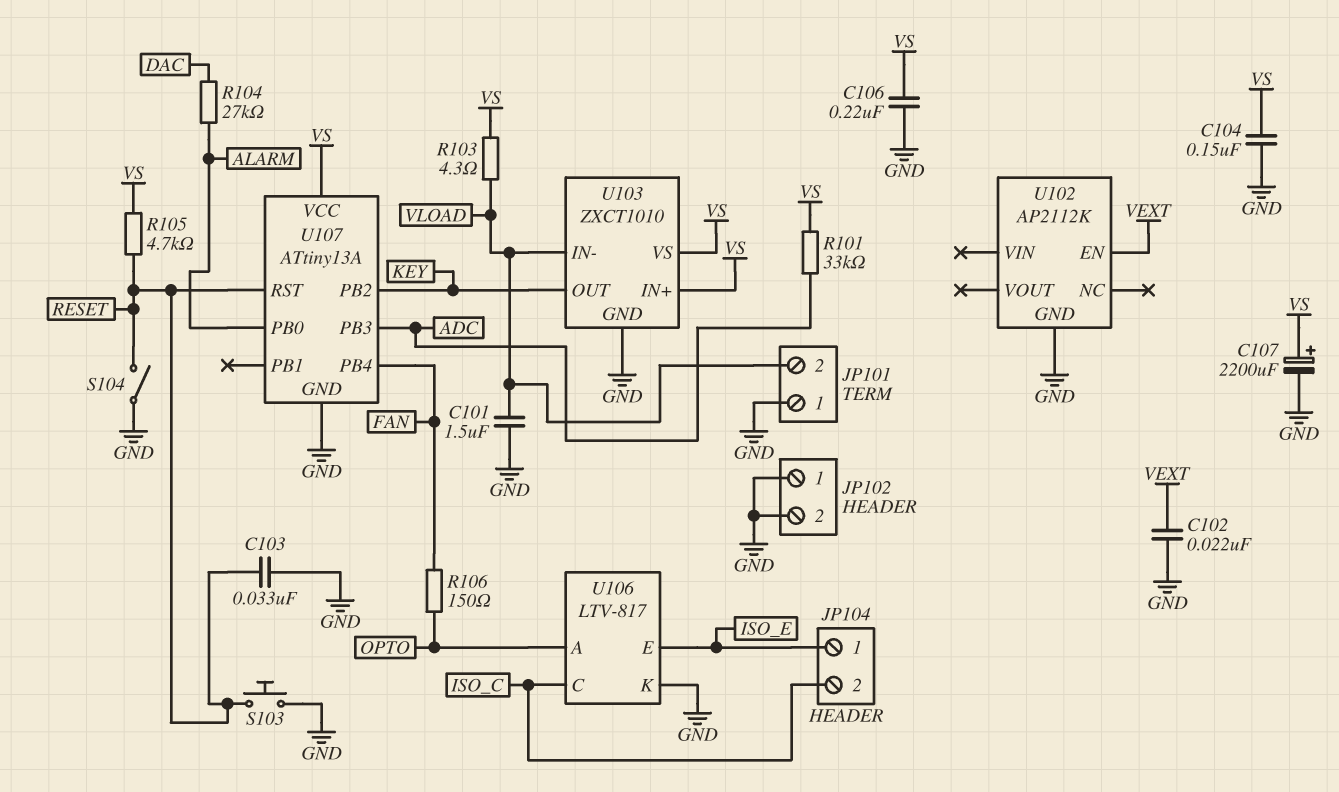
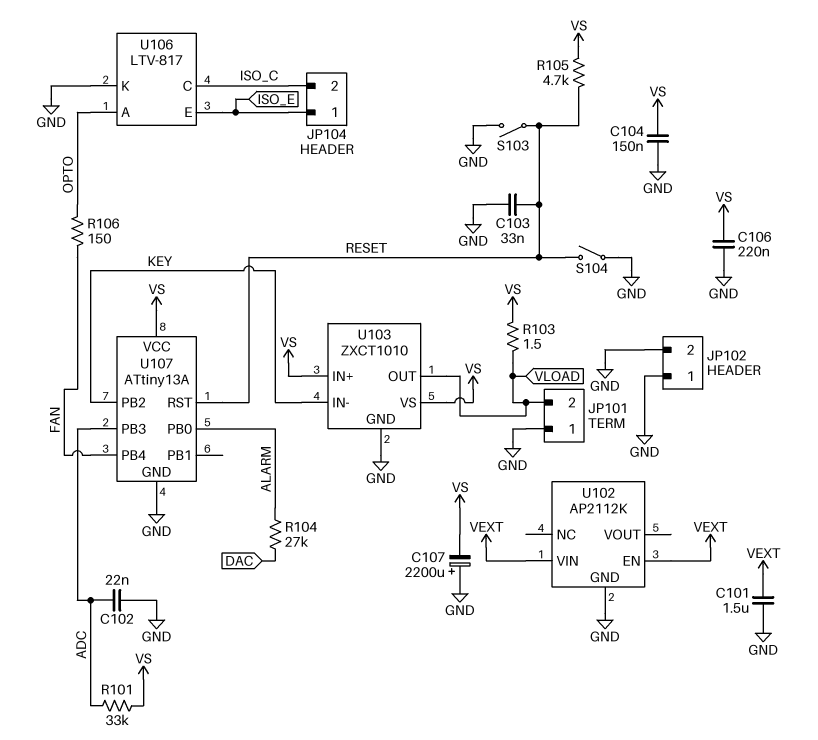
C101: 1.5uF (GND, VLOAD) -> 1.5uF (GND, VEXT)
C102: 22nF (GND, VEXT) -> 22nF (ADC, GND)
C107: 2200uF (plus VS, minus GND) -> 2200uF (plus GND, minus VS)
R103: 4.3 (VLOAD, VS) -> 1.5 (VLOAD, VS)
S103: button (GND, RESET) -> switch (GND, RESET)
U102 pin VIN: none -> VEXT
U103 pin IN-: VLOAD -> KEY
U103 pin OUT: KEY -> VLOAD

